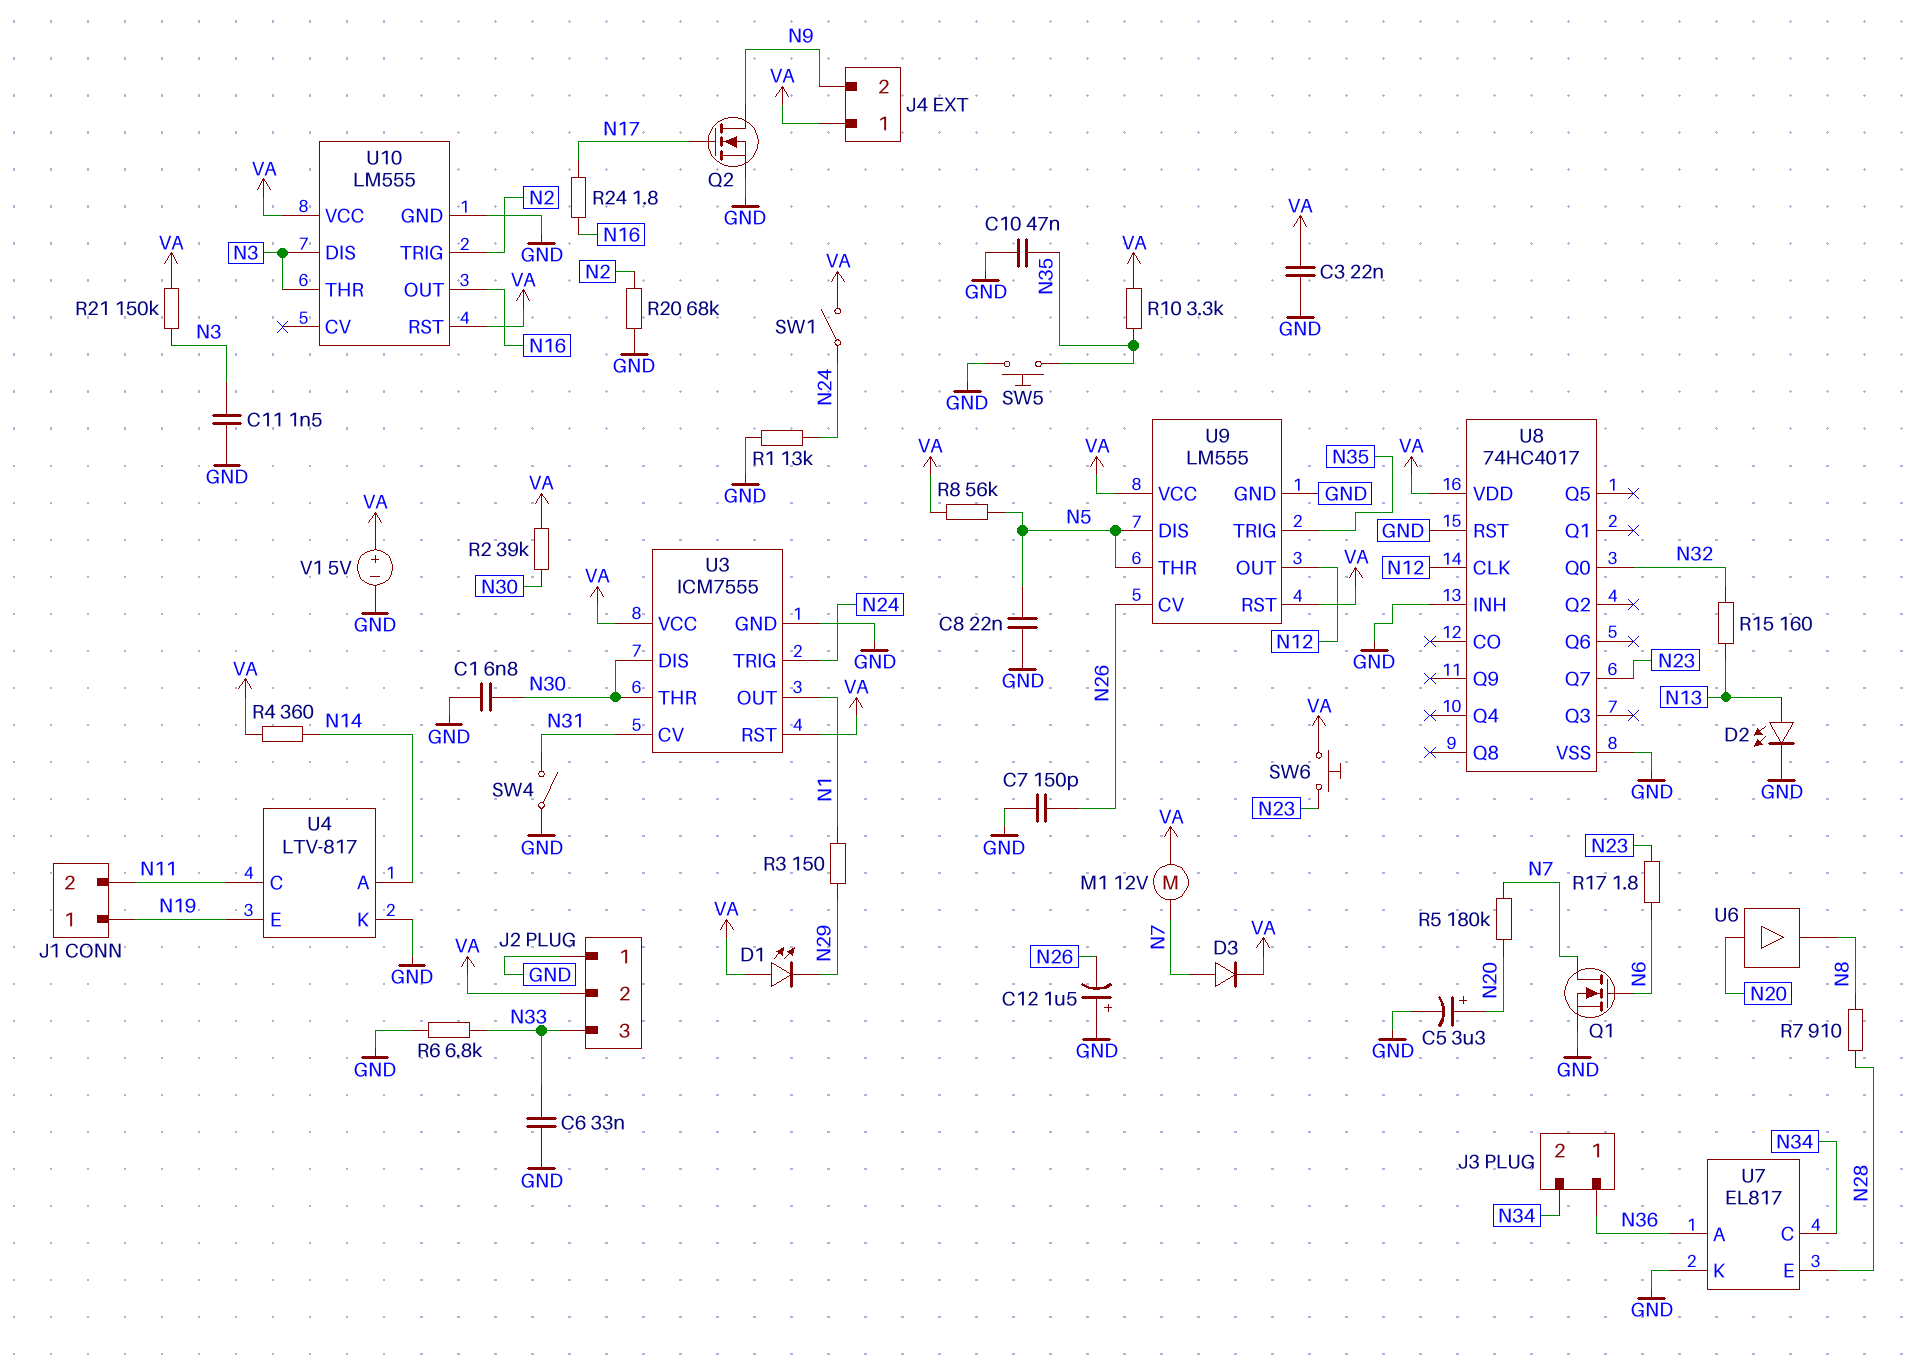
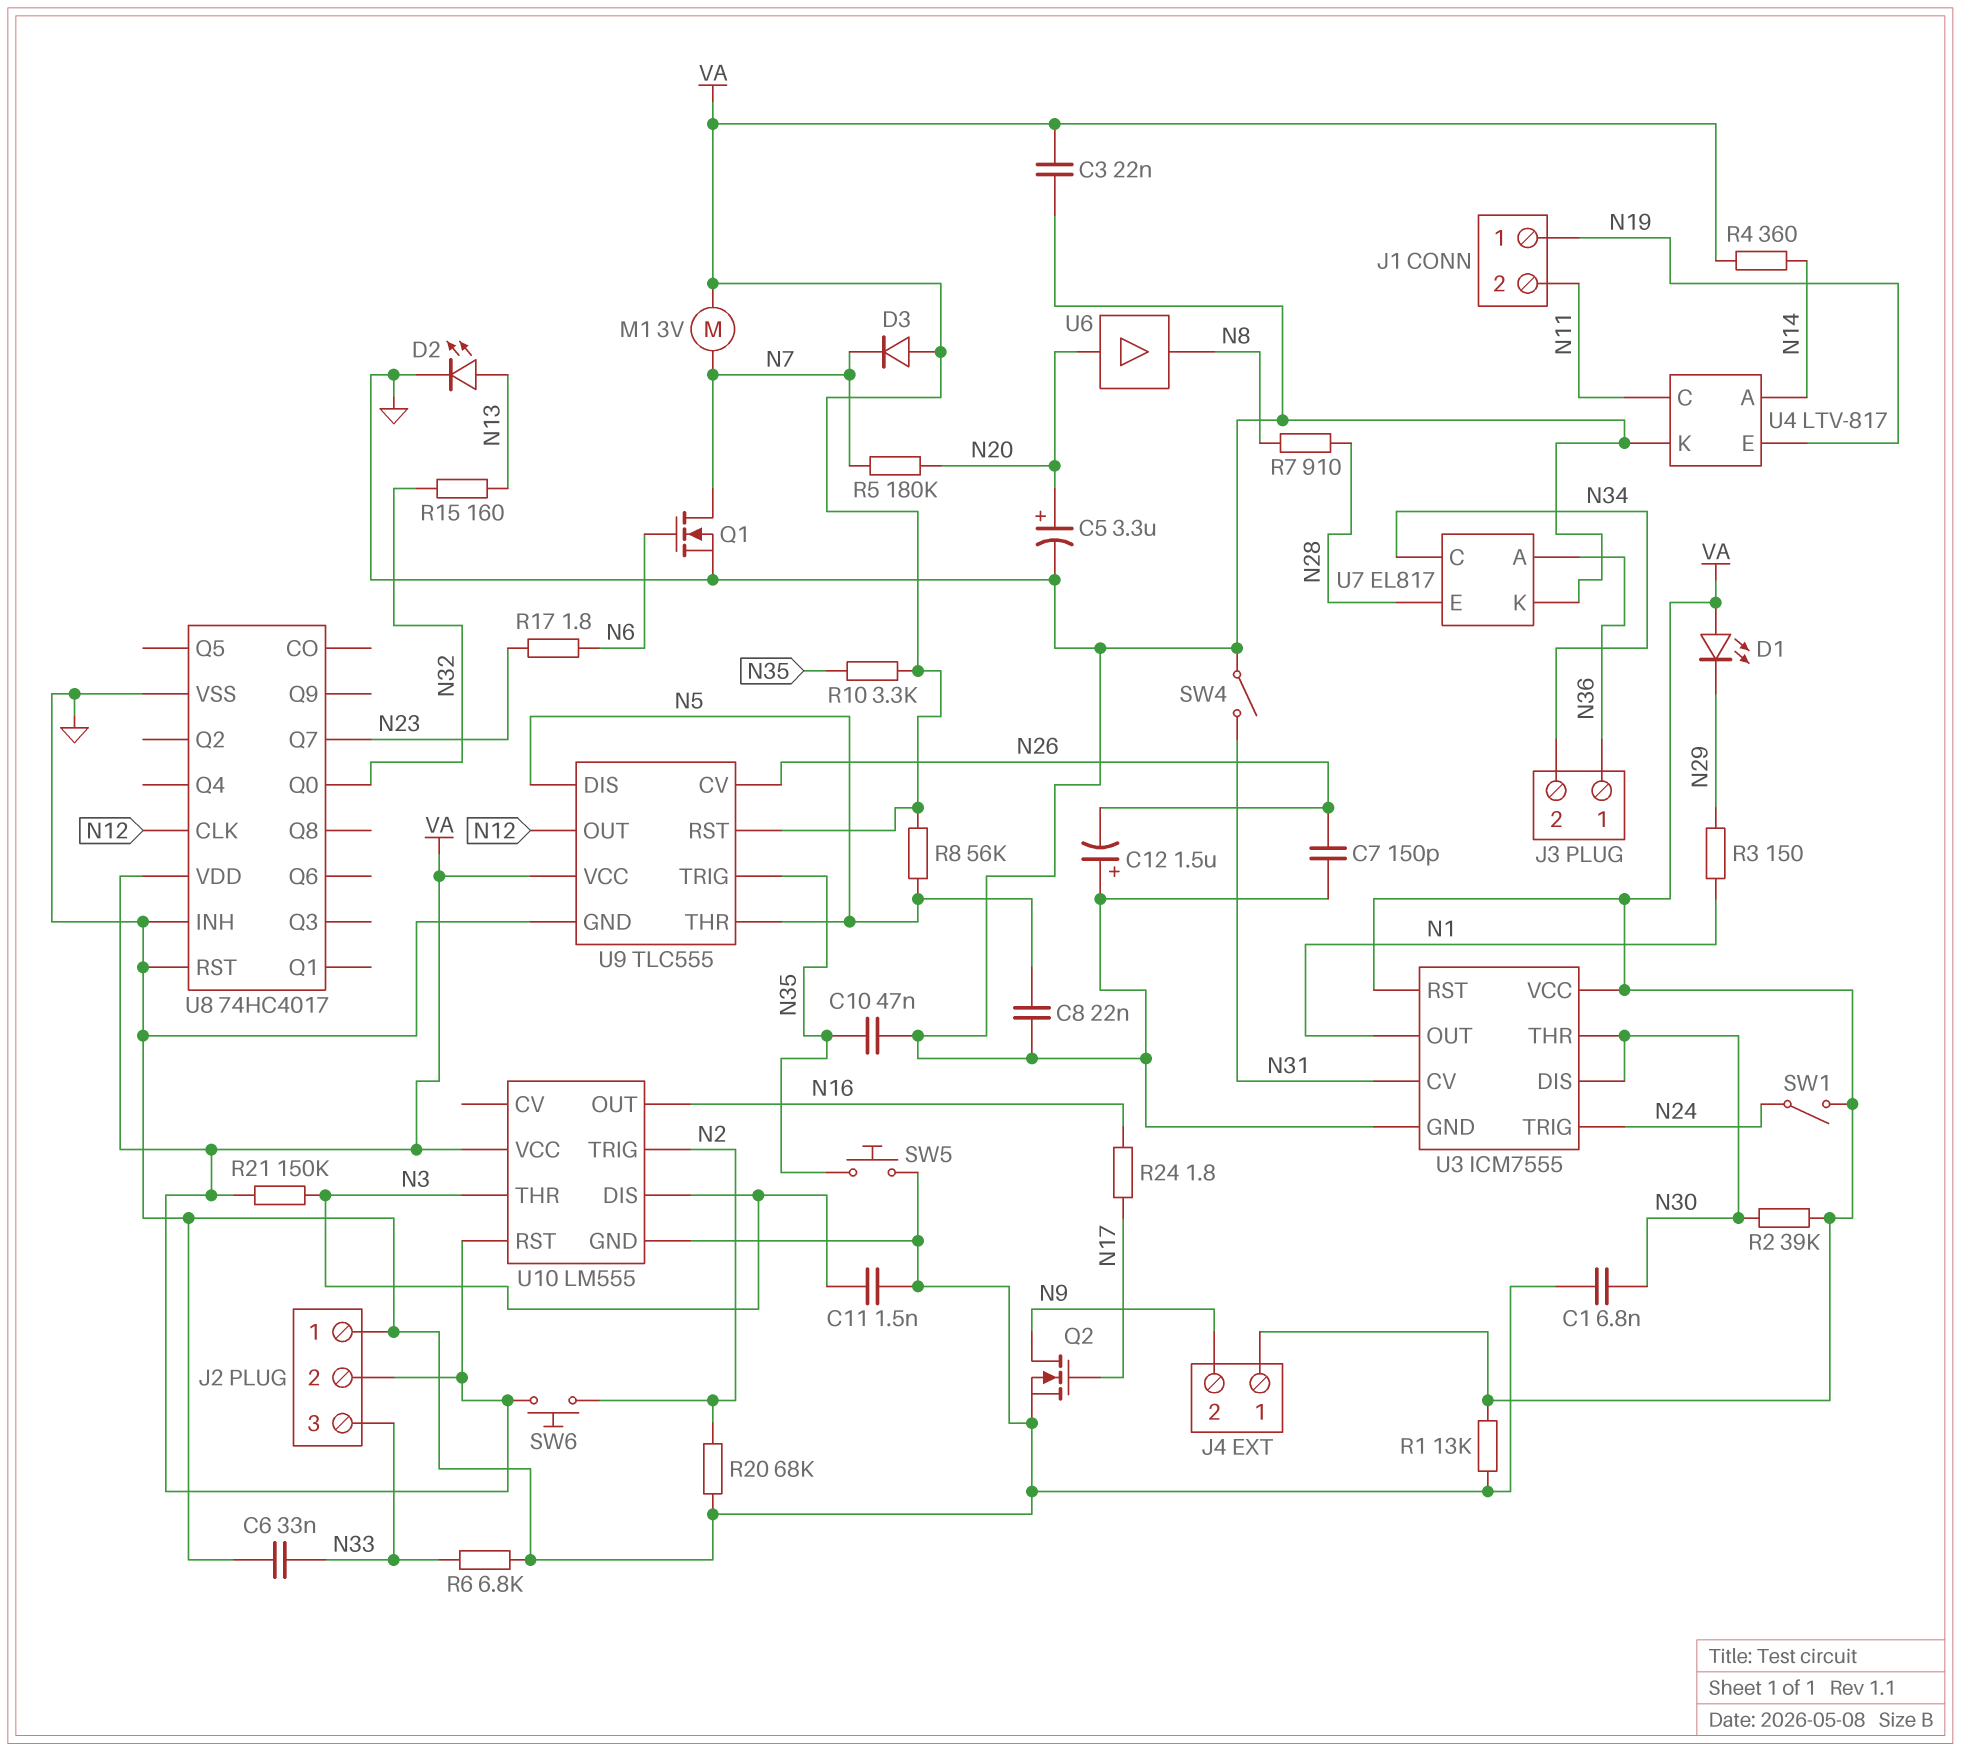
D3: diode (A N7, K VA) -> diode (A VA, K N7)
M1: motor 12V (N7, VA) -> motor 3V (N7, VA)
R1: 13k (GND, N24) -> 13k (GND, VA)
SW6: button (N23, VA) -> button (N2, VA)
U9: LM555 -> TLC555
V1: 5V (plus VA, minus GND) -> none

